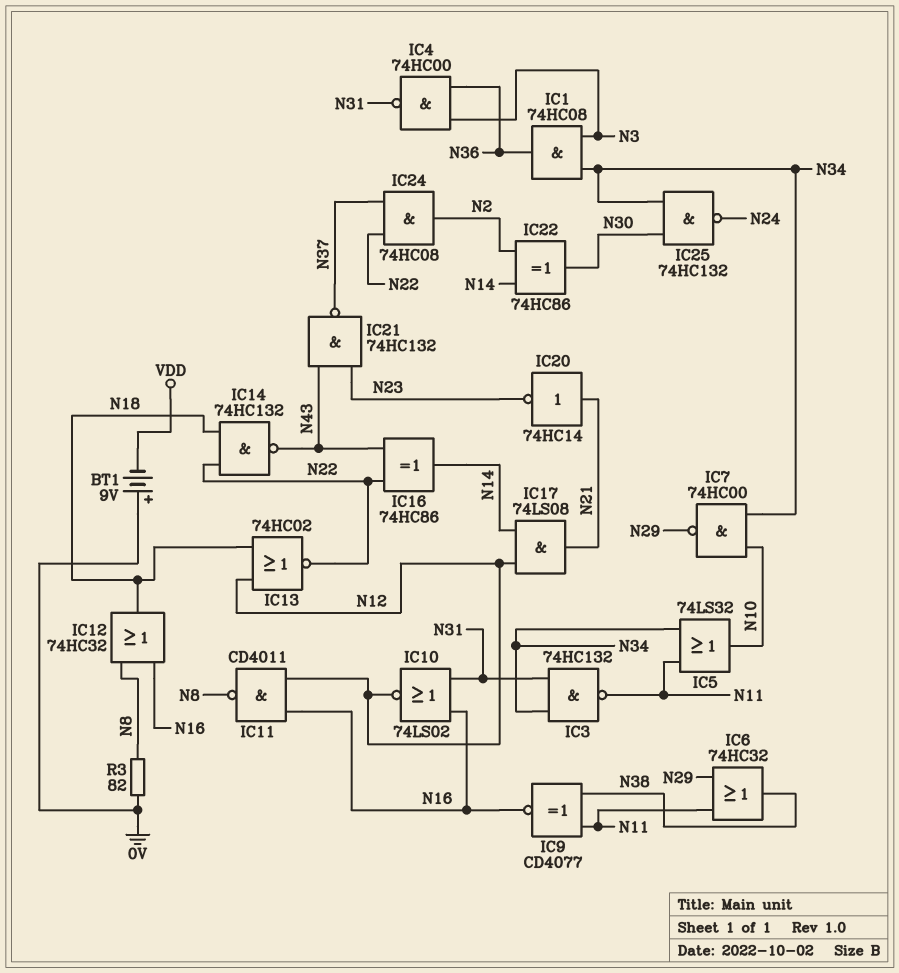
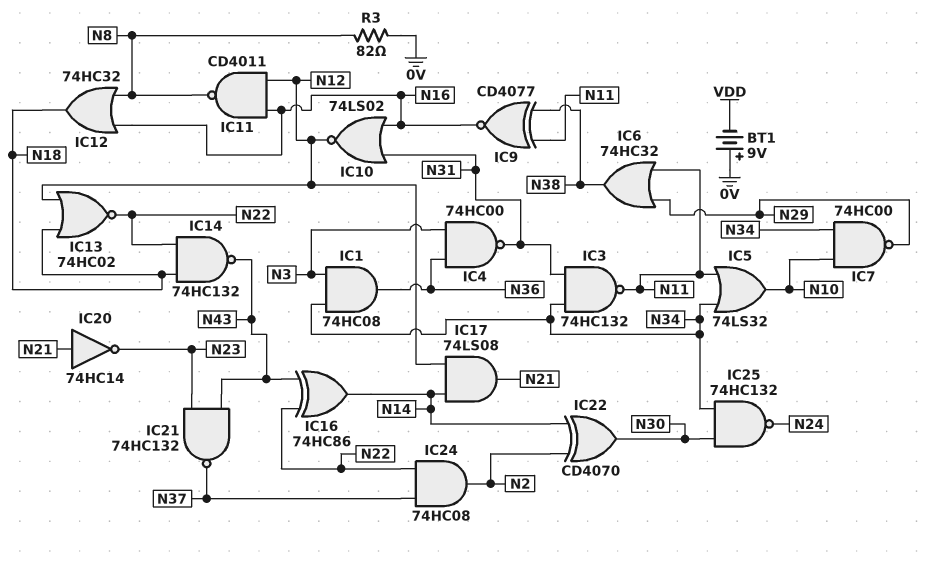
IC22: XOR 74HC86 (in N2, in N14, out N30) -> XOR CD4070 (in N2, in N14, out N30)

